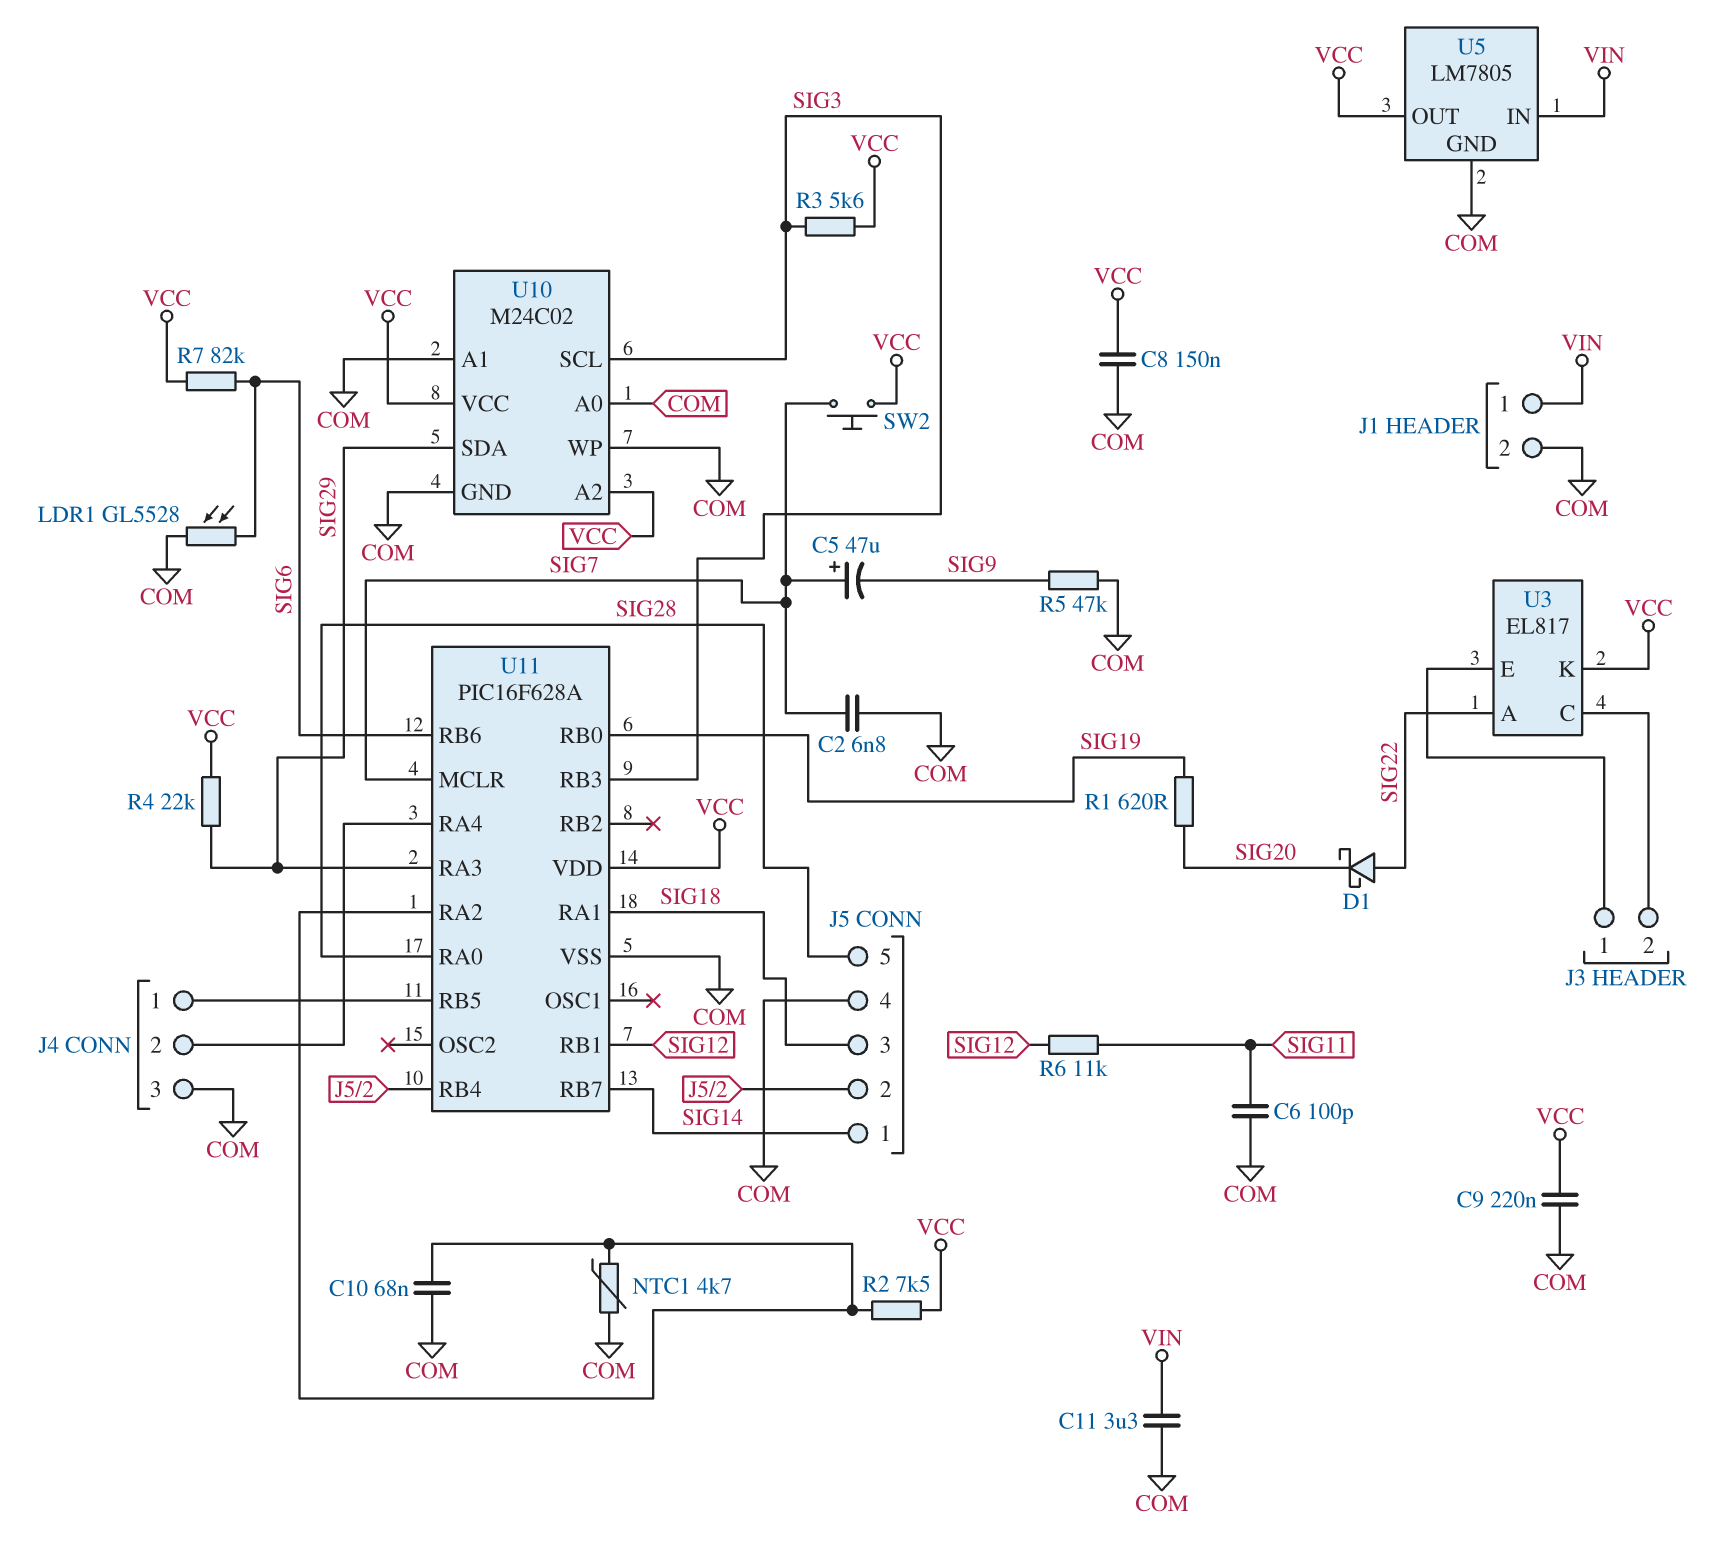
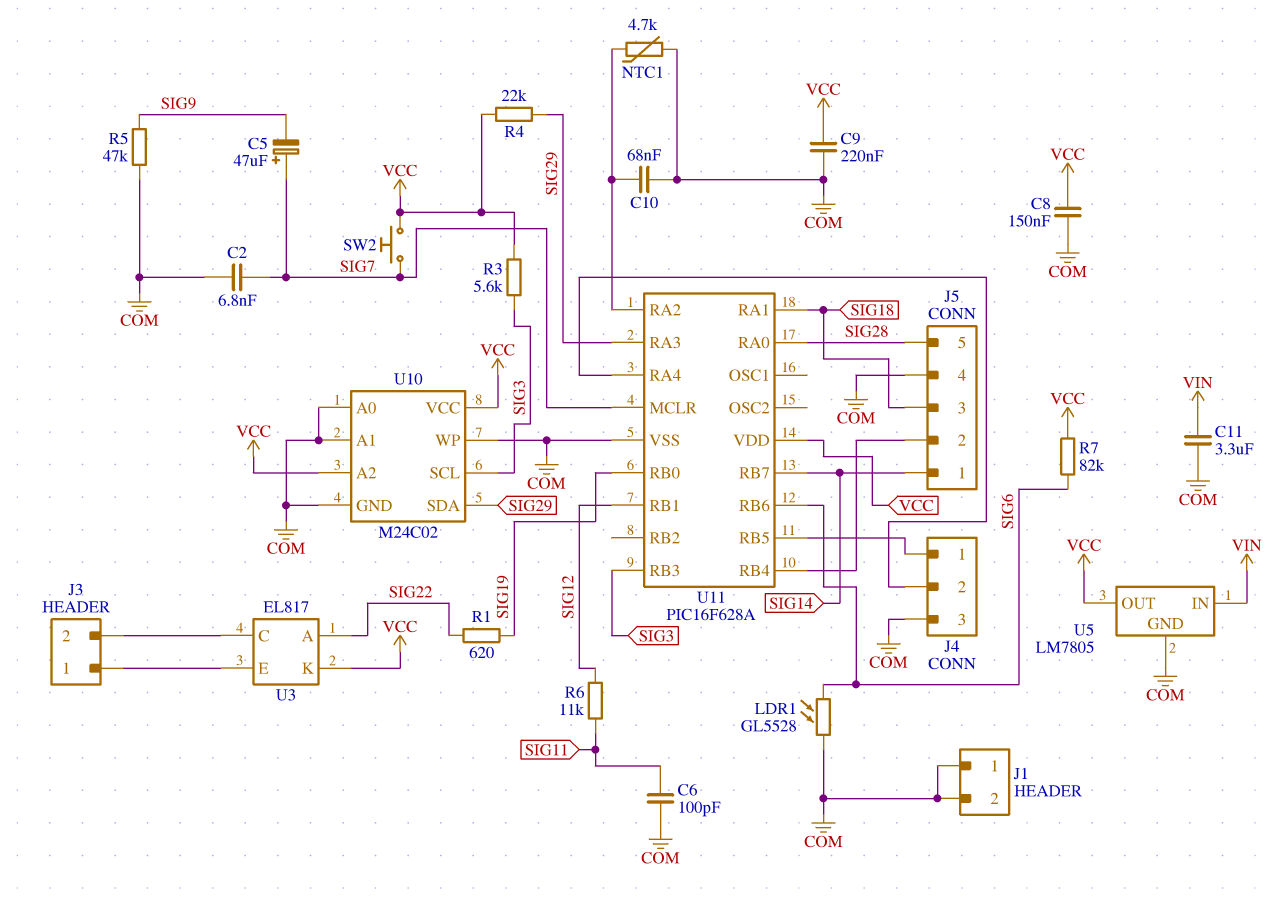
D1: schottky (A SIG22, K SIG20) -> none
J1 pin 1: VIN -> COM
R1: 620 (SIG19, SIG20) -> 620 (SIG19, SIG22)
R2: 7.5k (U11/RA2, VCC) -> none

